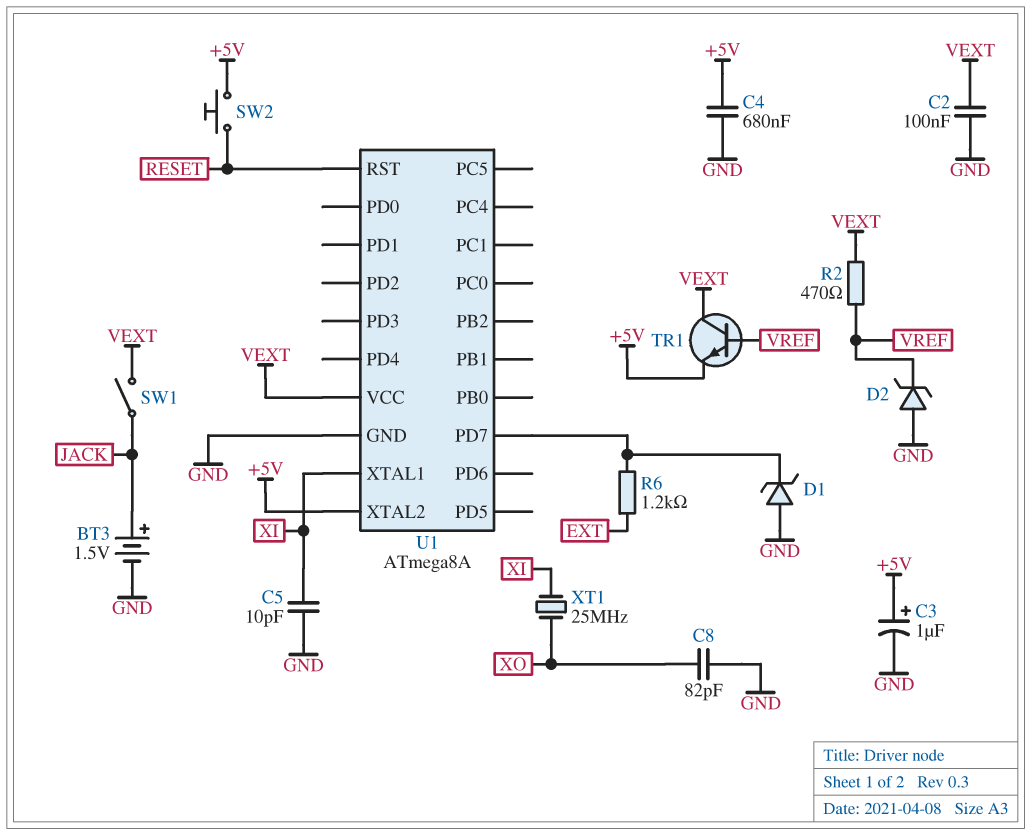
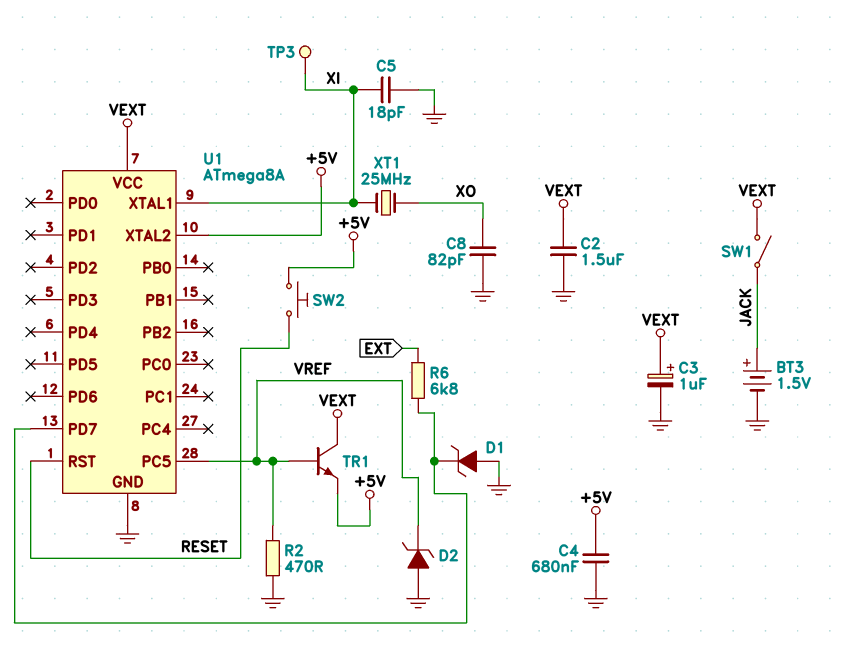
C2: 100nF (GND, VEXT) -> 1.5uF (GND, VEXT)
C3: 1uF (plus +5V, minus GND) -> 1uF (plus VEXT, minus GND)
C5: 10pF (GND, XI) -> 18pF (GND, XI)
R2: 470 (VEXT, VREF) -> 470 (GND, VREF)
R6: 1.2k (EXT, U1/PD7) -> 6.8k (EXT, U1/PD7)
TP3: none -> test point (XI)
U1 pin PC5: none -> VREF

